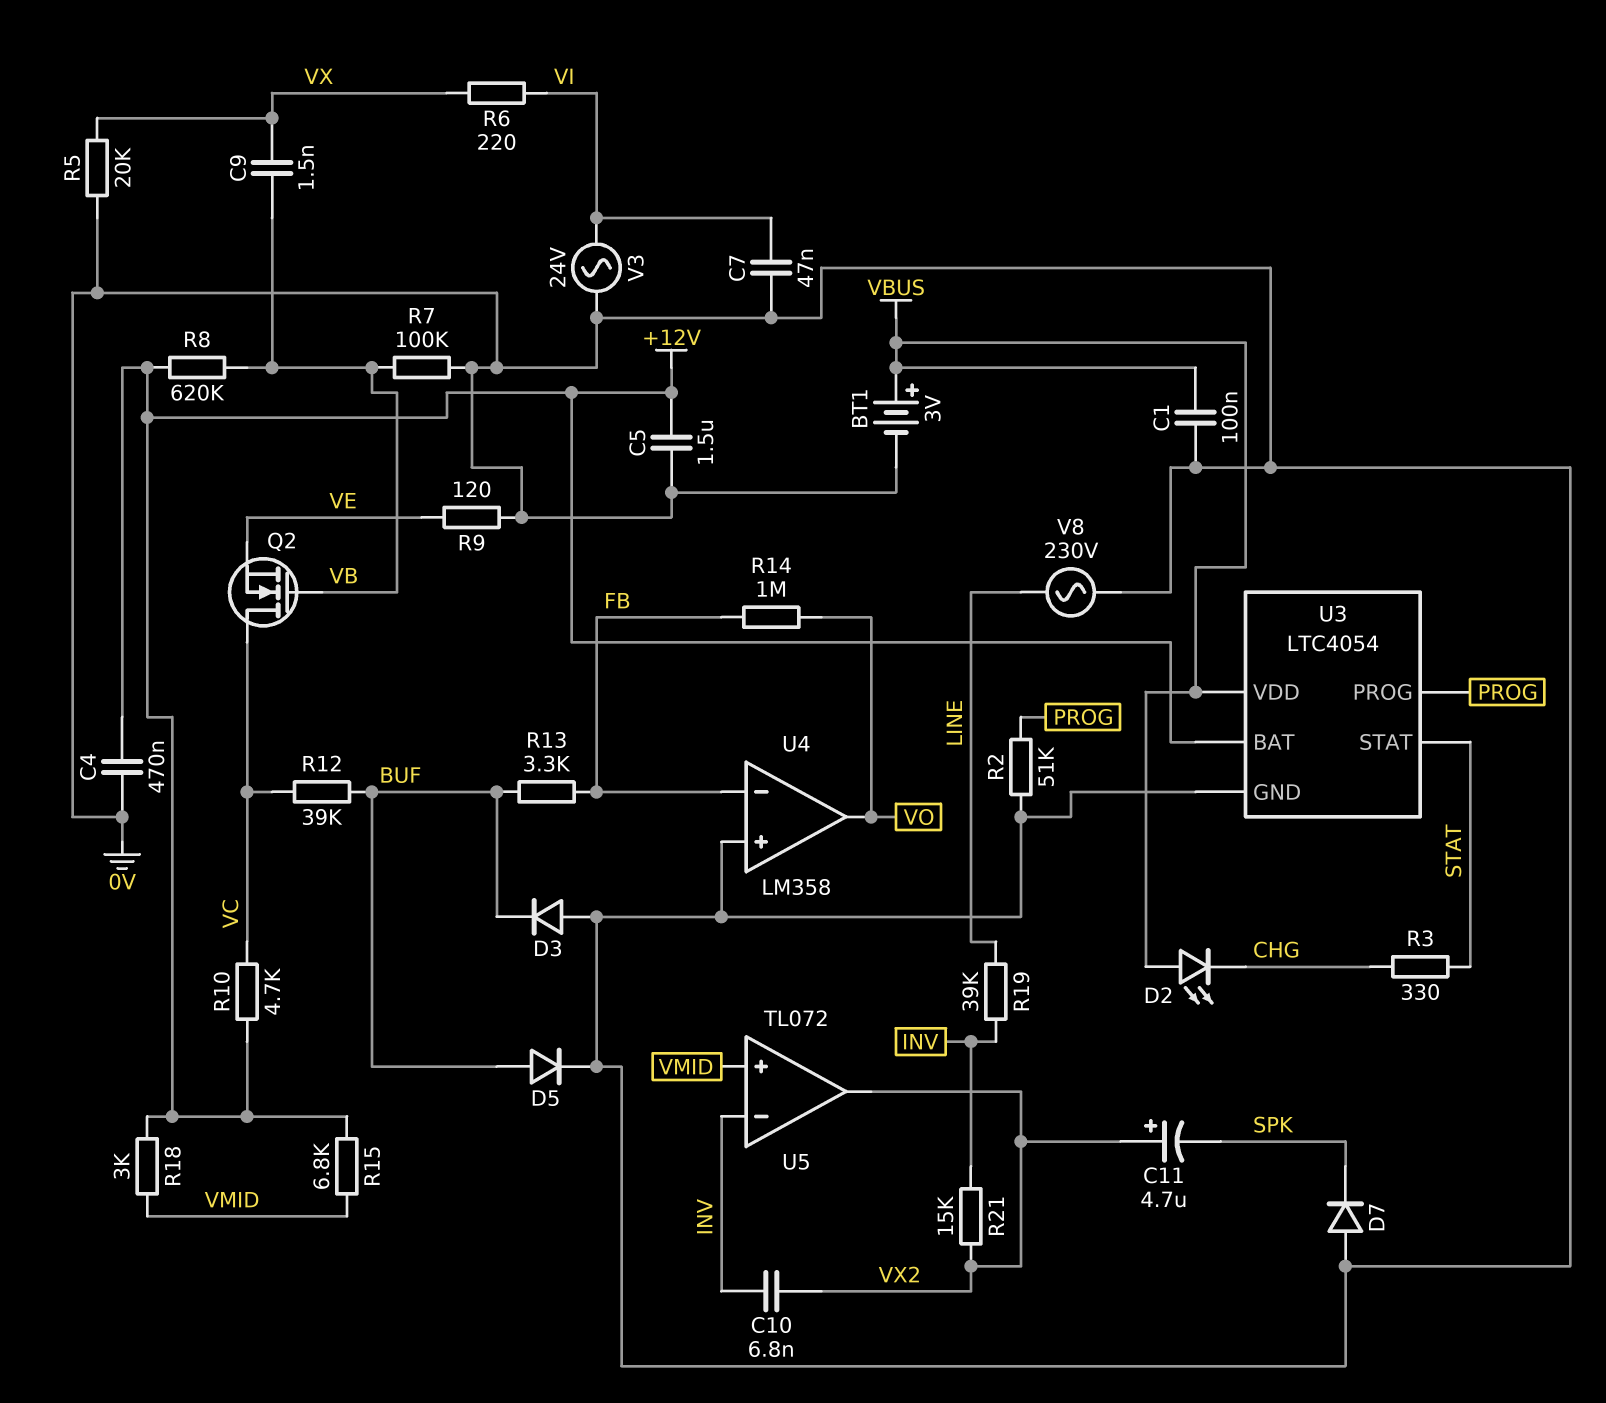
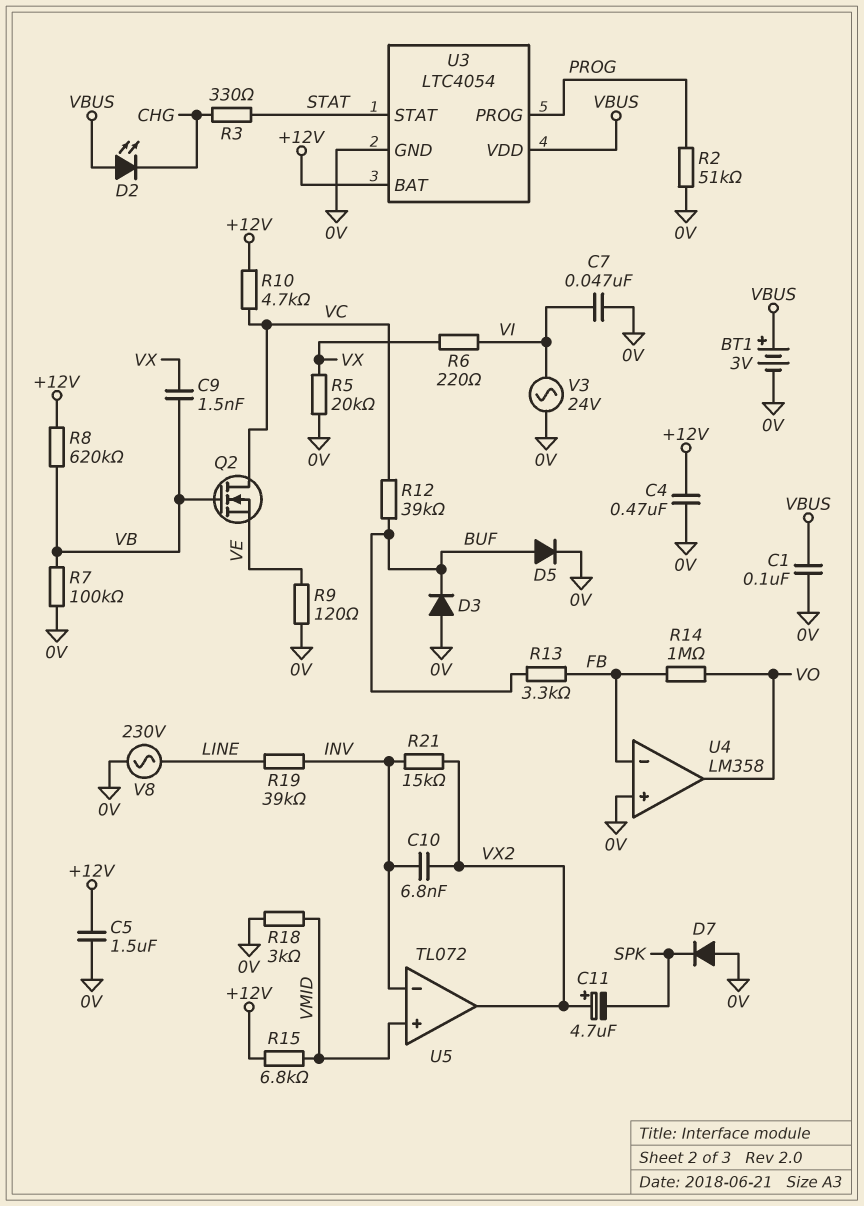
R18: 3k (+12V, VMID) -> 3k (0V, VMID)

